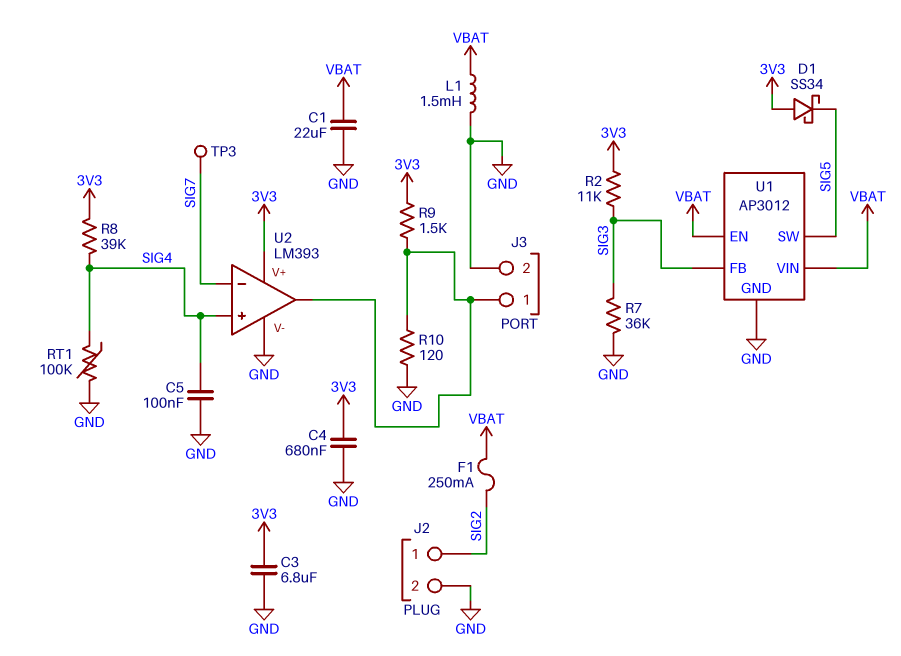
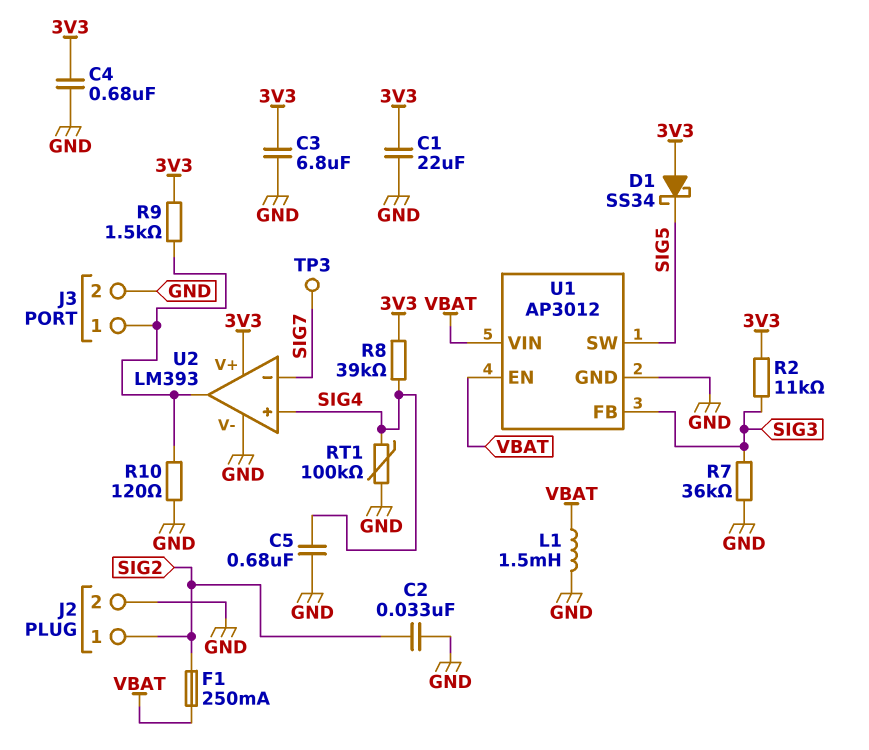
C1: 22uF (GND, VBAT) -> 22uF (3V3, GND)
C2: none -> 33nF (GND, SIG2)
C5: 100nF (GND, SIG4) -> 680nF (GND, SIG4)

